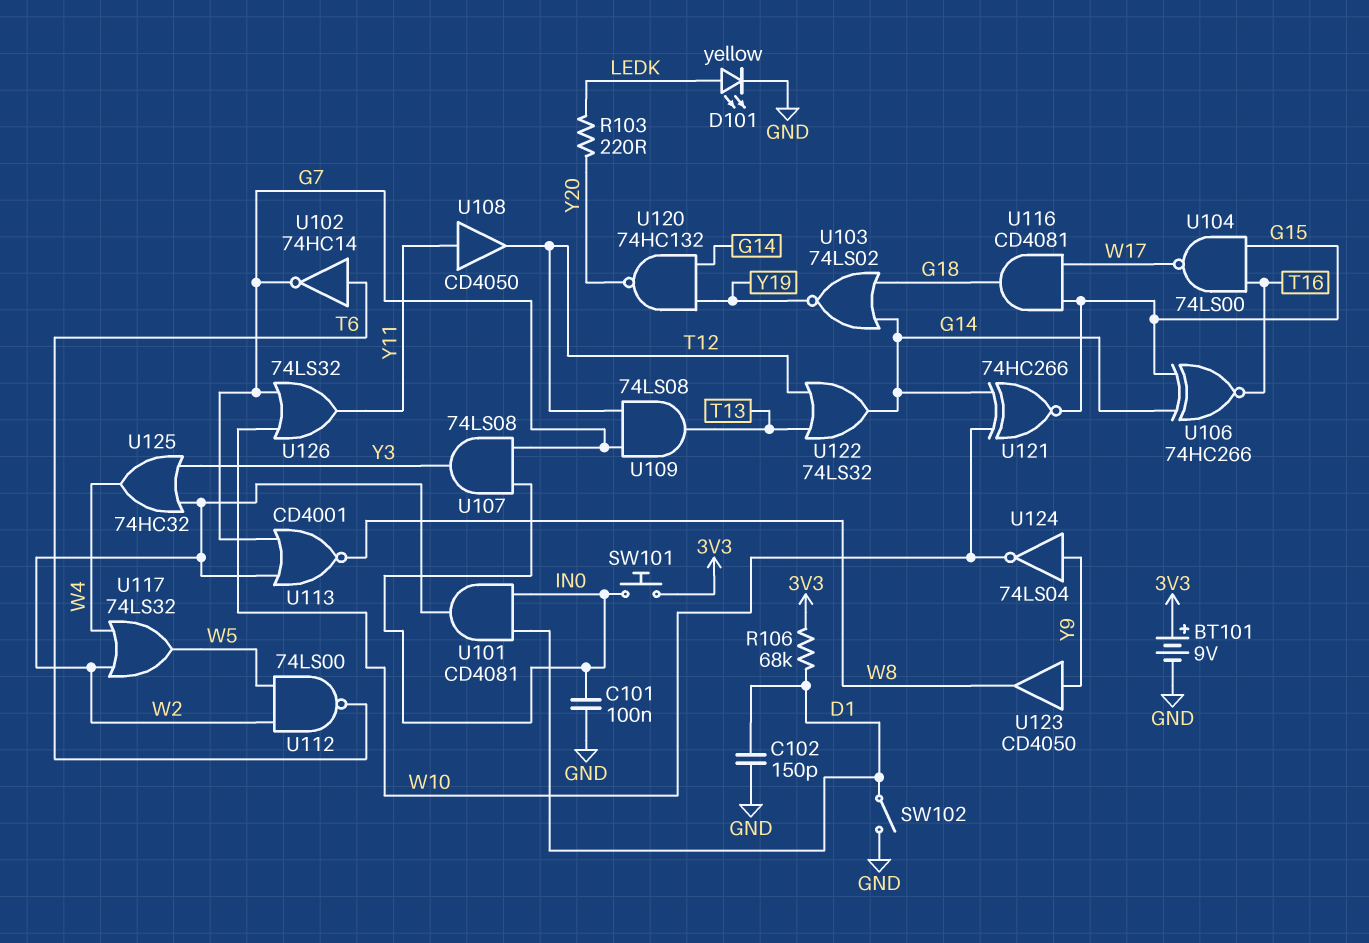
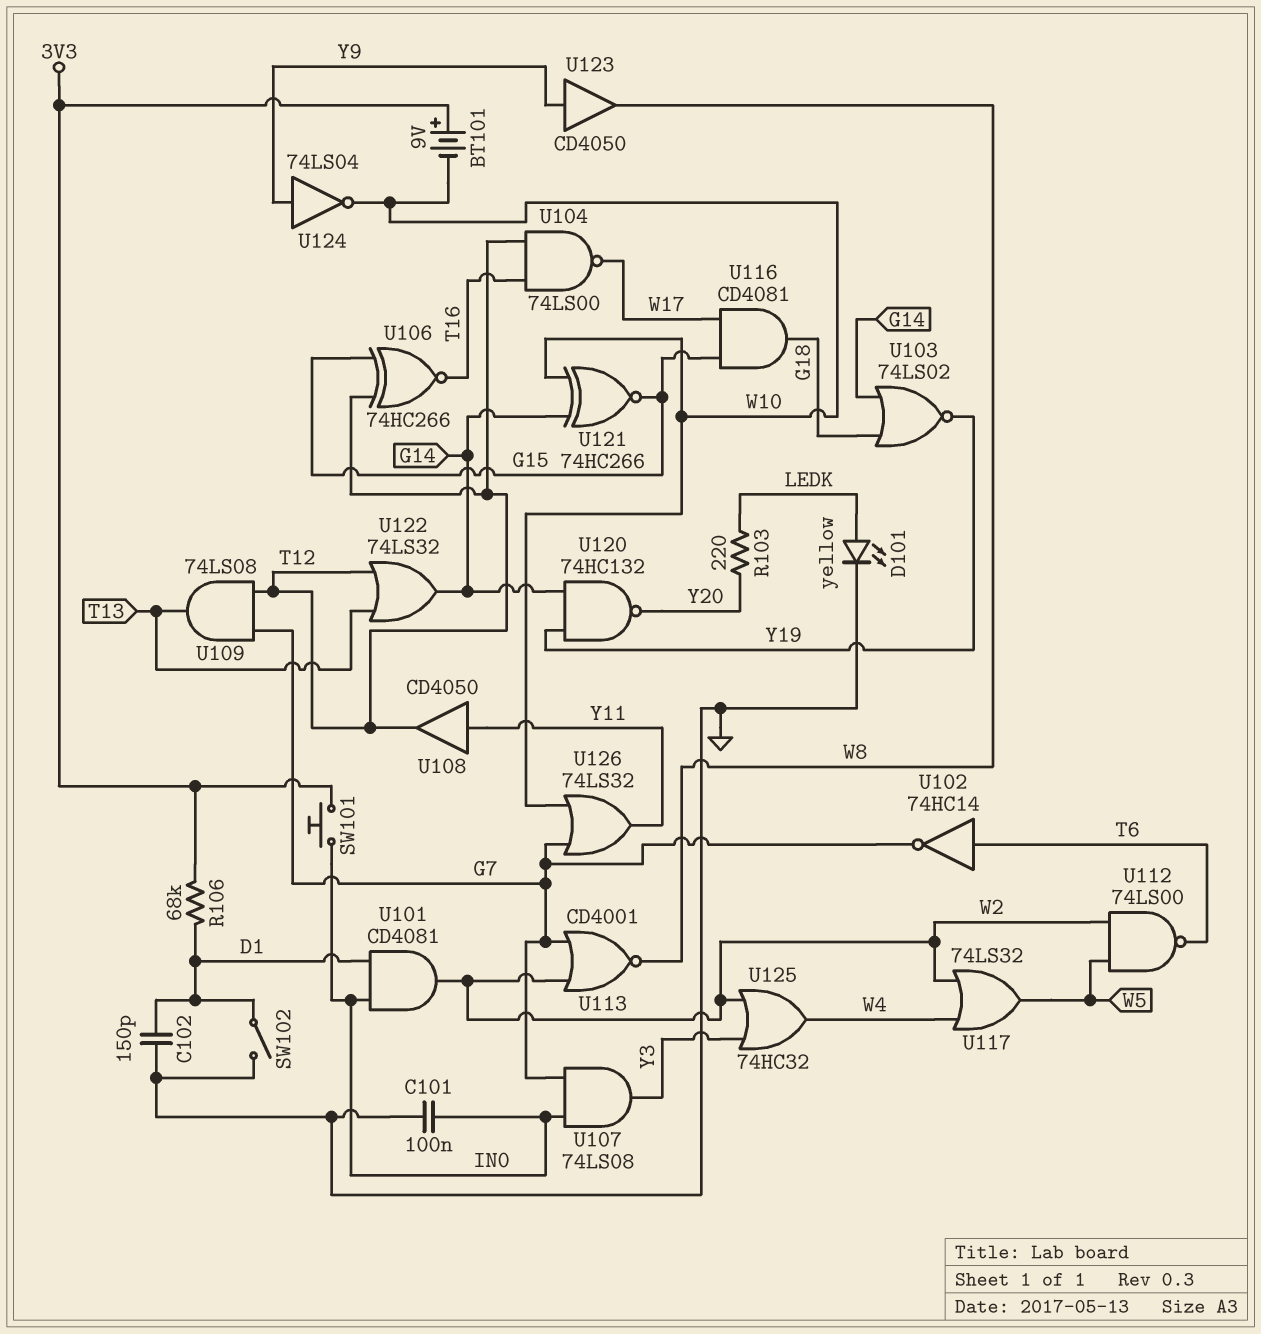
BT101: 9V (plus 3V3, minus GND) -> 9V (plus 3V3, minus W10)
U104: NAND 74LS00 (in G15, in T16, out W17) -> NAND 74LS00 (in T12, in T16, out W17)
U106: XNOR 74HC266 (in G14, in G15, out T16) -> XNOR 74HC266 (in G15, in T12, out T16)

